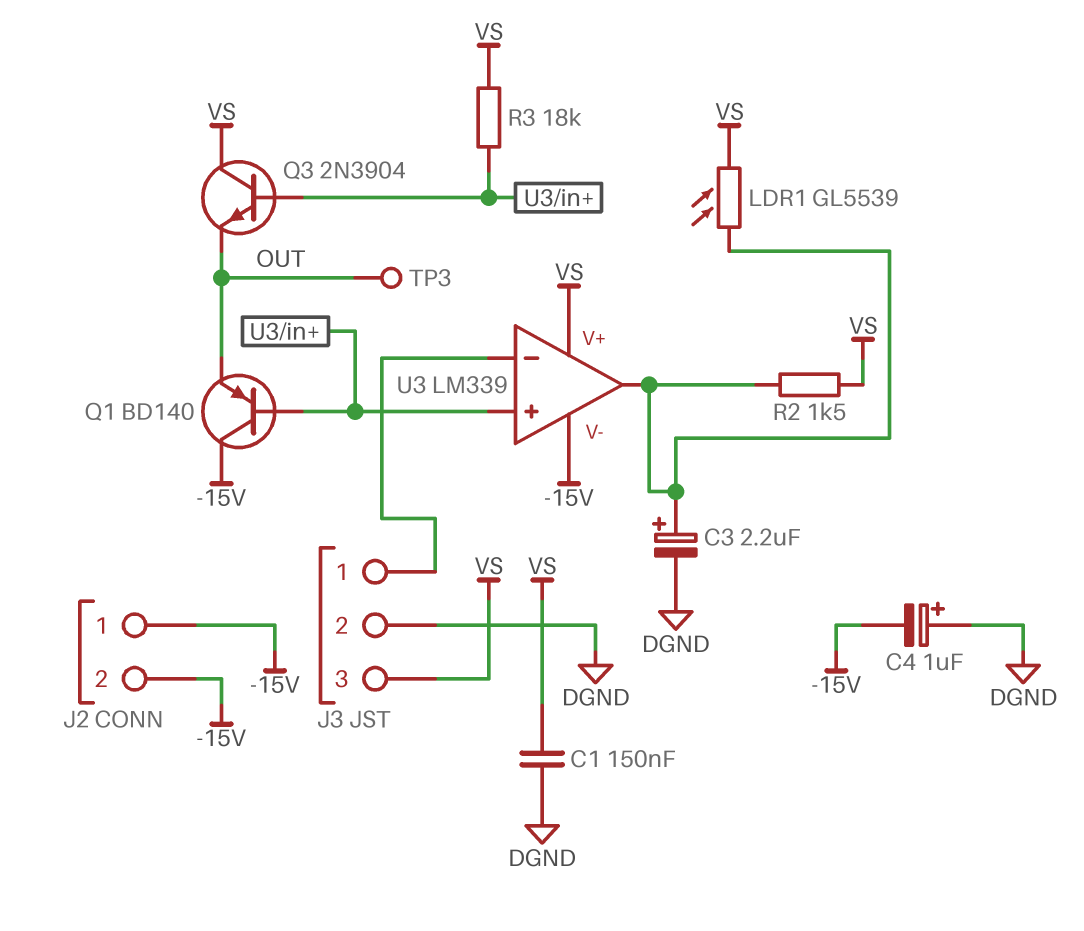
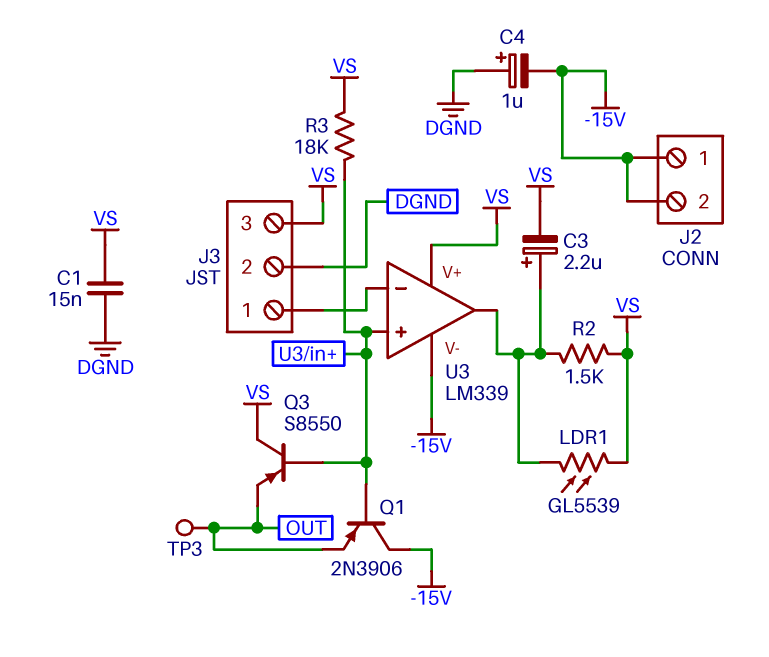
C1: 150nF (DGND, VS) -> 15nF (DGND, VS)
C3: 2.2uF (plus U3/out, minus DGND) -> 2.2uF (plus U3/out, minus VS)
Q1: PNP BD140 (B U3/in+, C -15V, E OUT) -> PNP 2N3906 (B U3/in+, C -15V, E OUT)
Q3: NPN 2N3904 (B U3/in+, C VS, E OUT) -> PNP S8550 (B U3/in+, C VS, E OUT)

